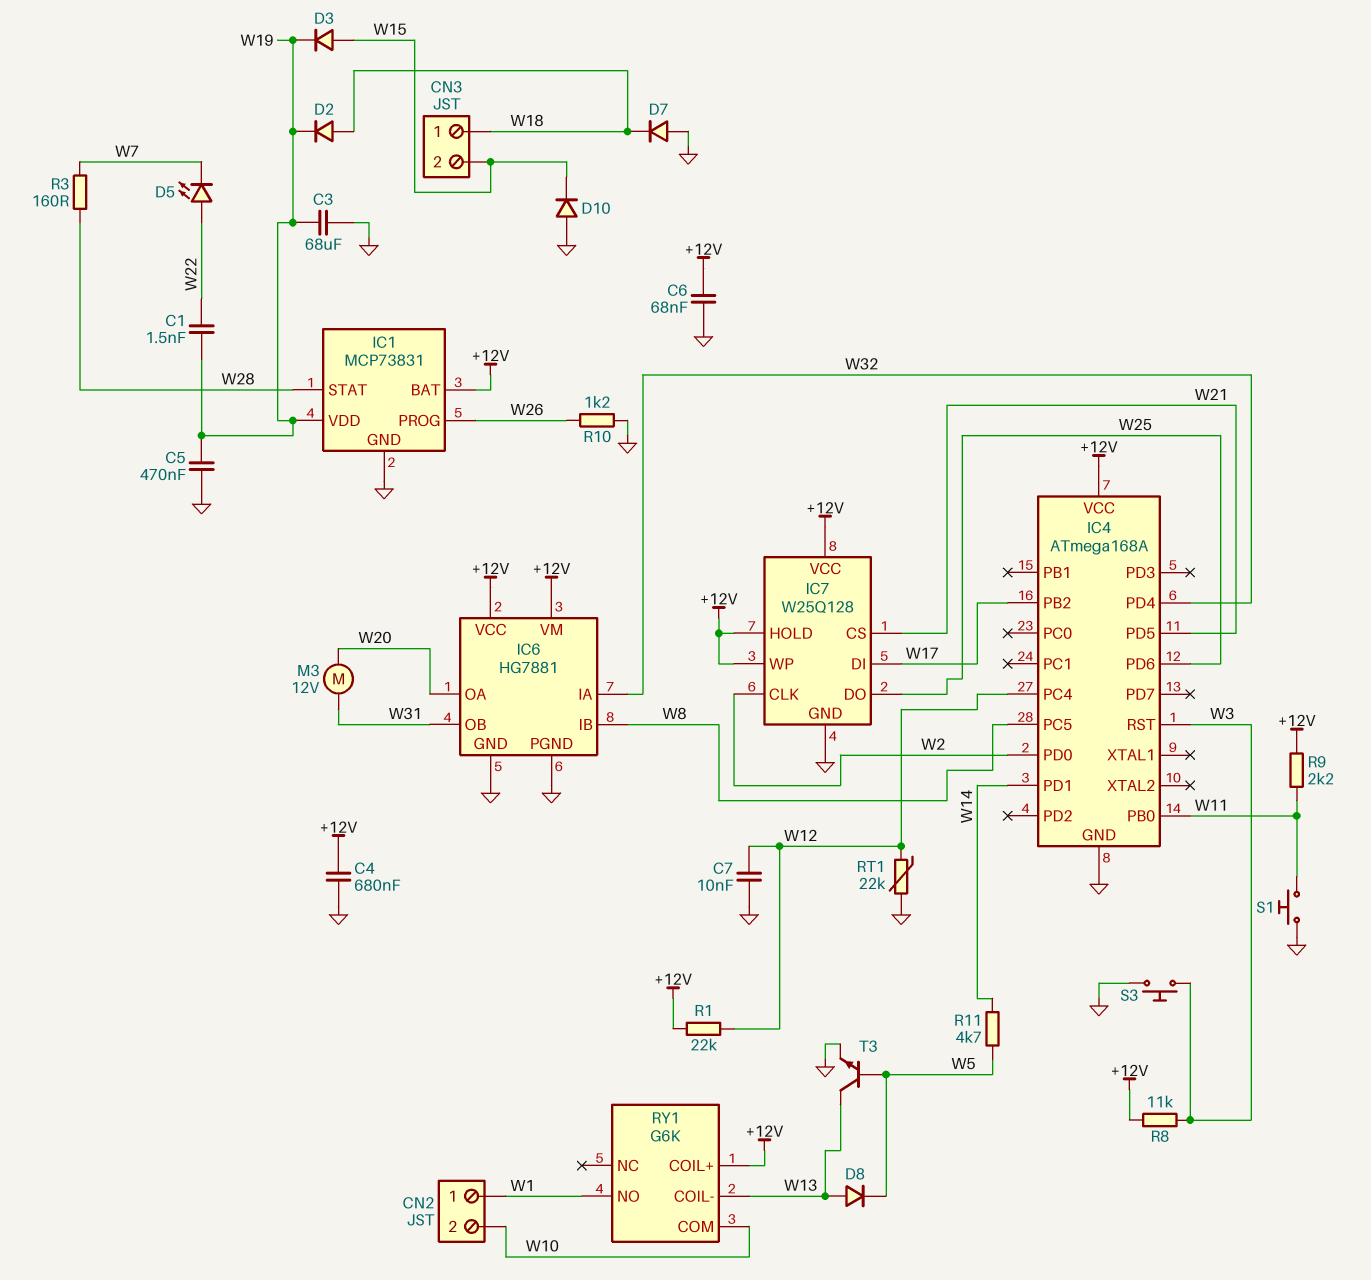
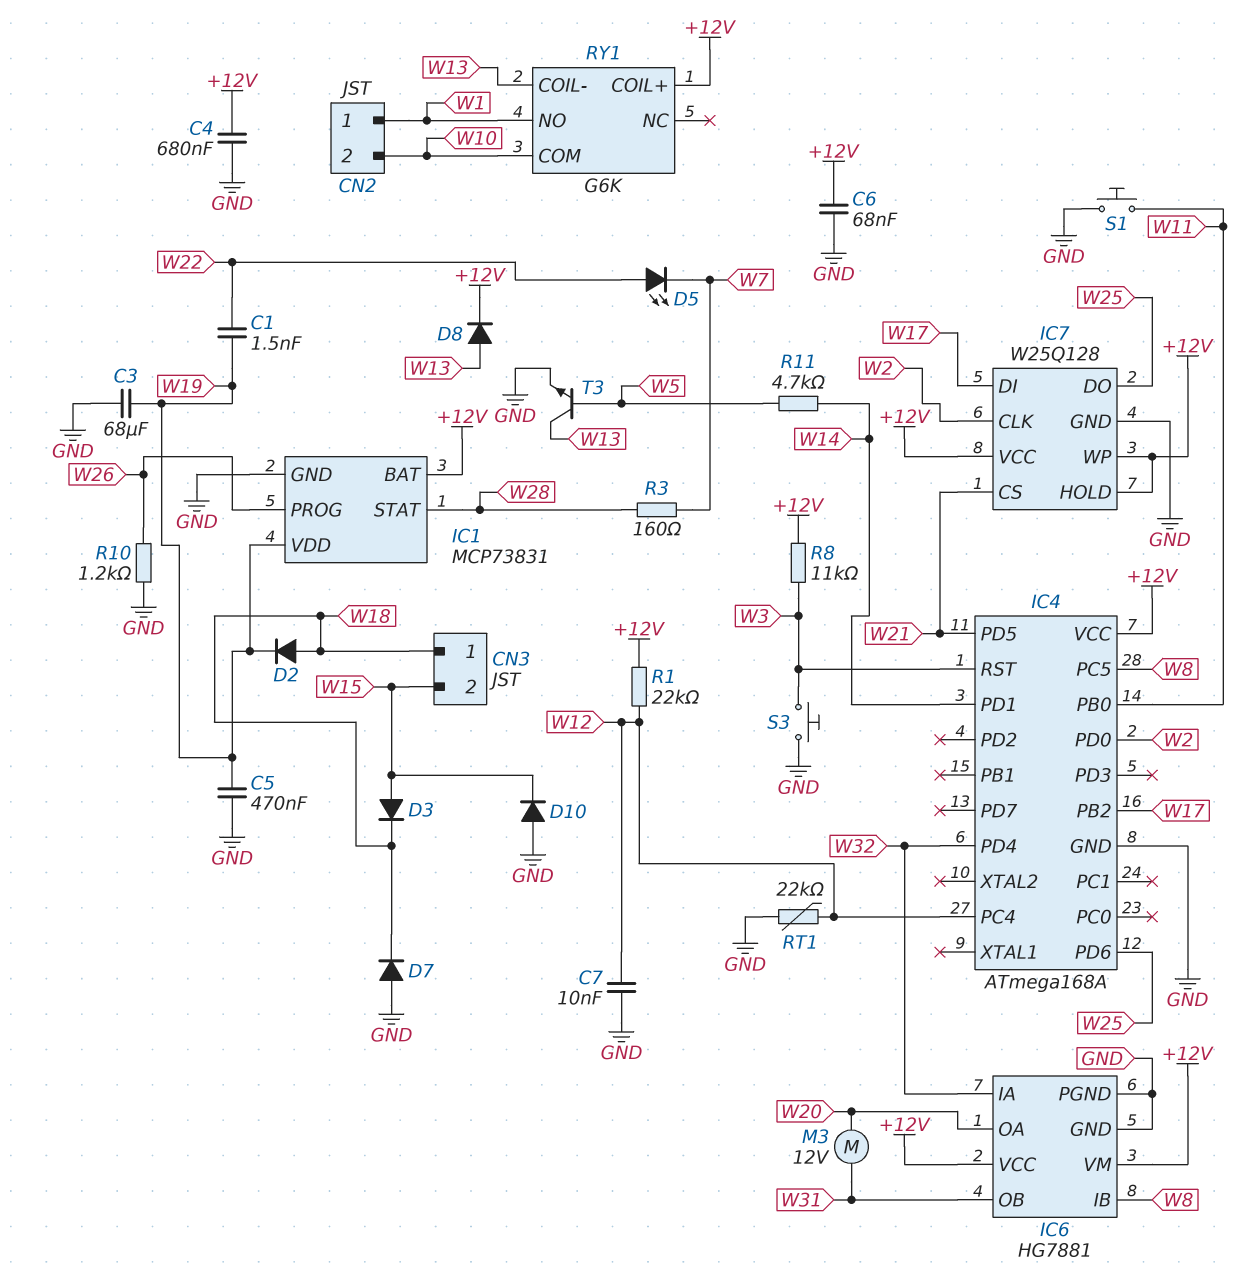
D3: diode (A W15, K W19) -> diode (A W15, K W18)
D8: diode (A W13, K W5) -> diode (A W13, K +12V)
R9: 2.2k (+12V, W11) -> none

